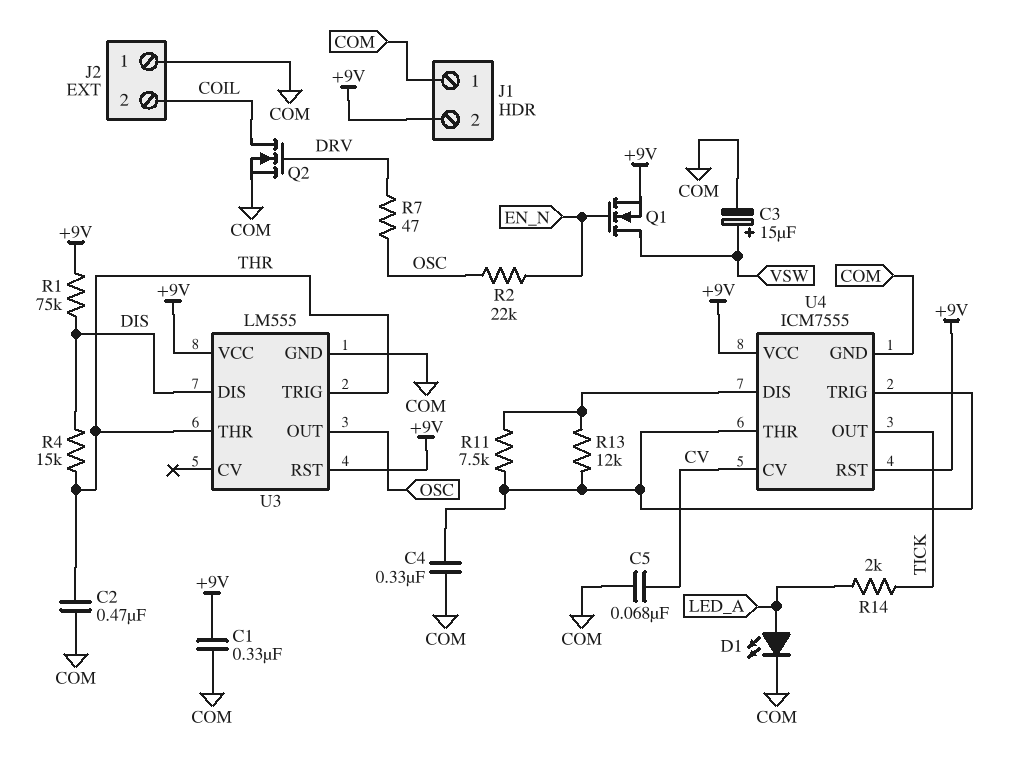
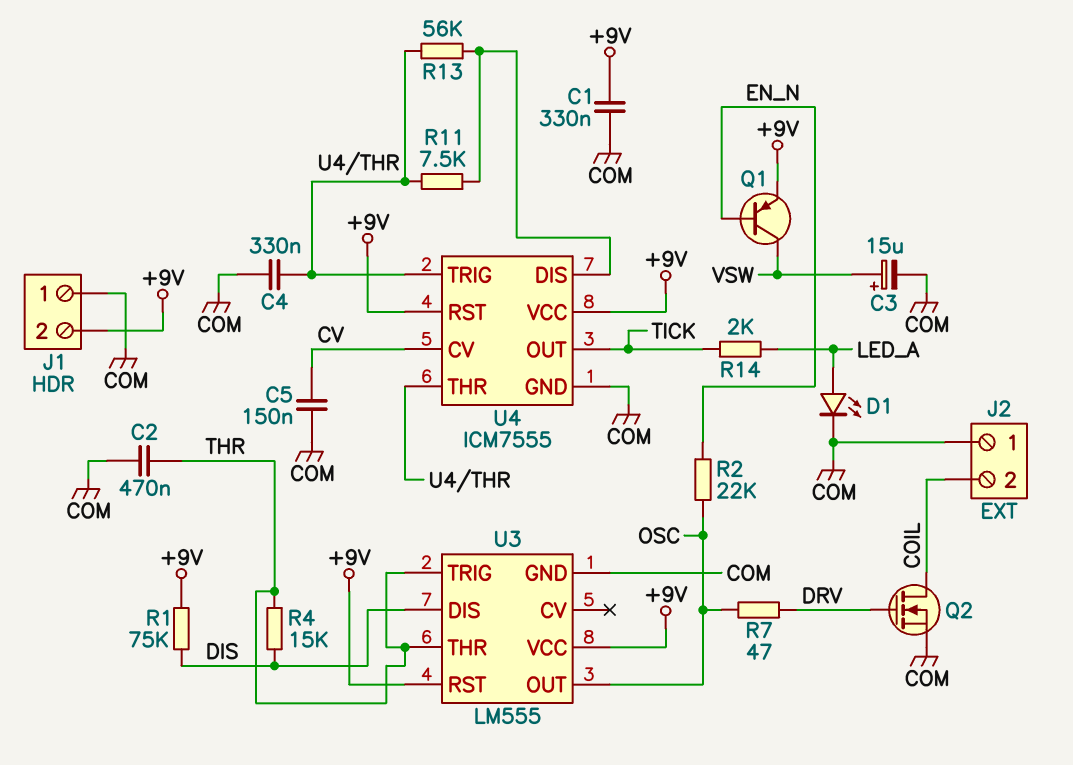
C5: 68nF (COM, CV) -> 150nF (COM, CV)
Q1: NMOS (G EN_N, D VSW, S +9V) -> PNP (B EN_N, C VSW, E +9V)
R13: 12k (U4/DIS, U4/THR) -> 56k (U4/DIS, U4/THR)

